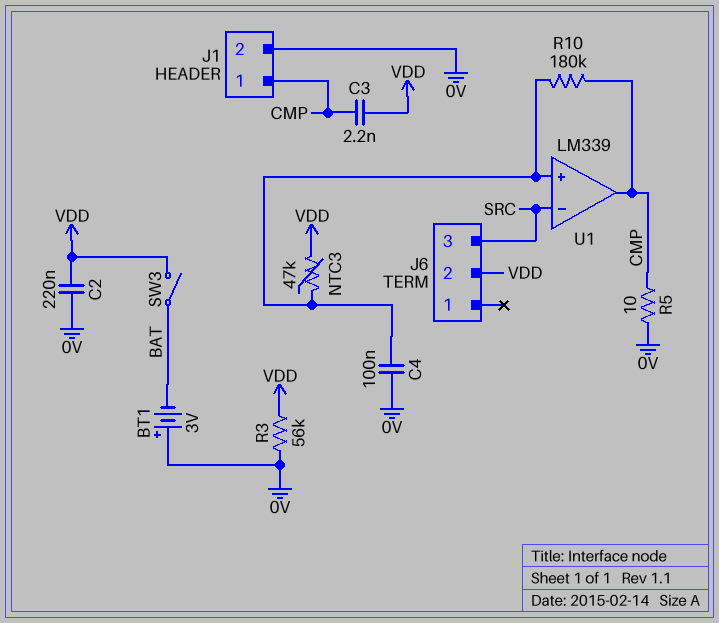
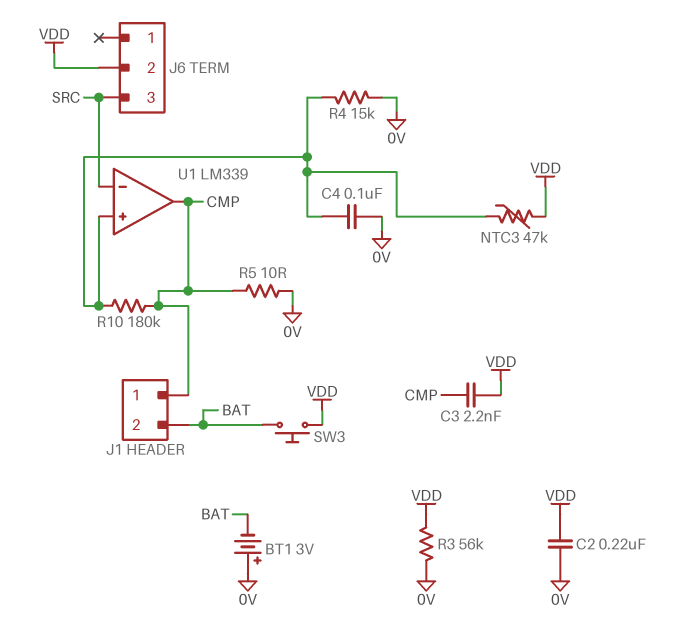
J1 pin 2: 0V -> BAT
R4: none -> 15k (0V, U1/in+)
SW3: switch (BAT, VDD) -> button (BAT, VDD)

